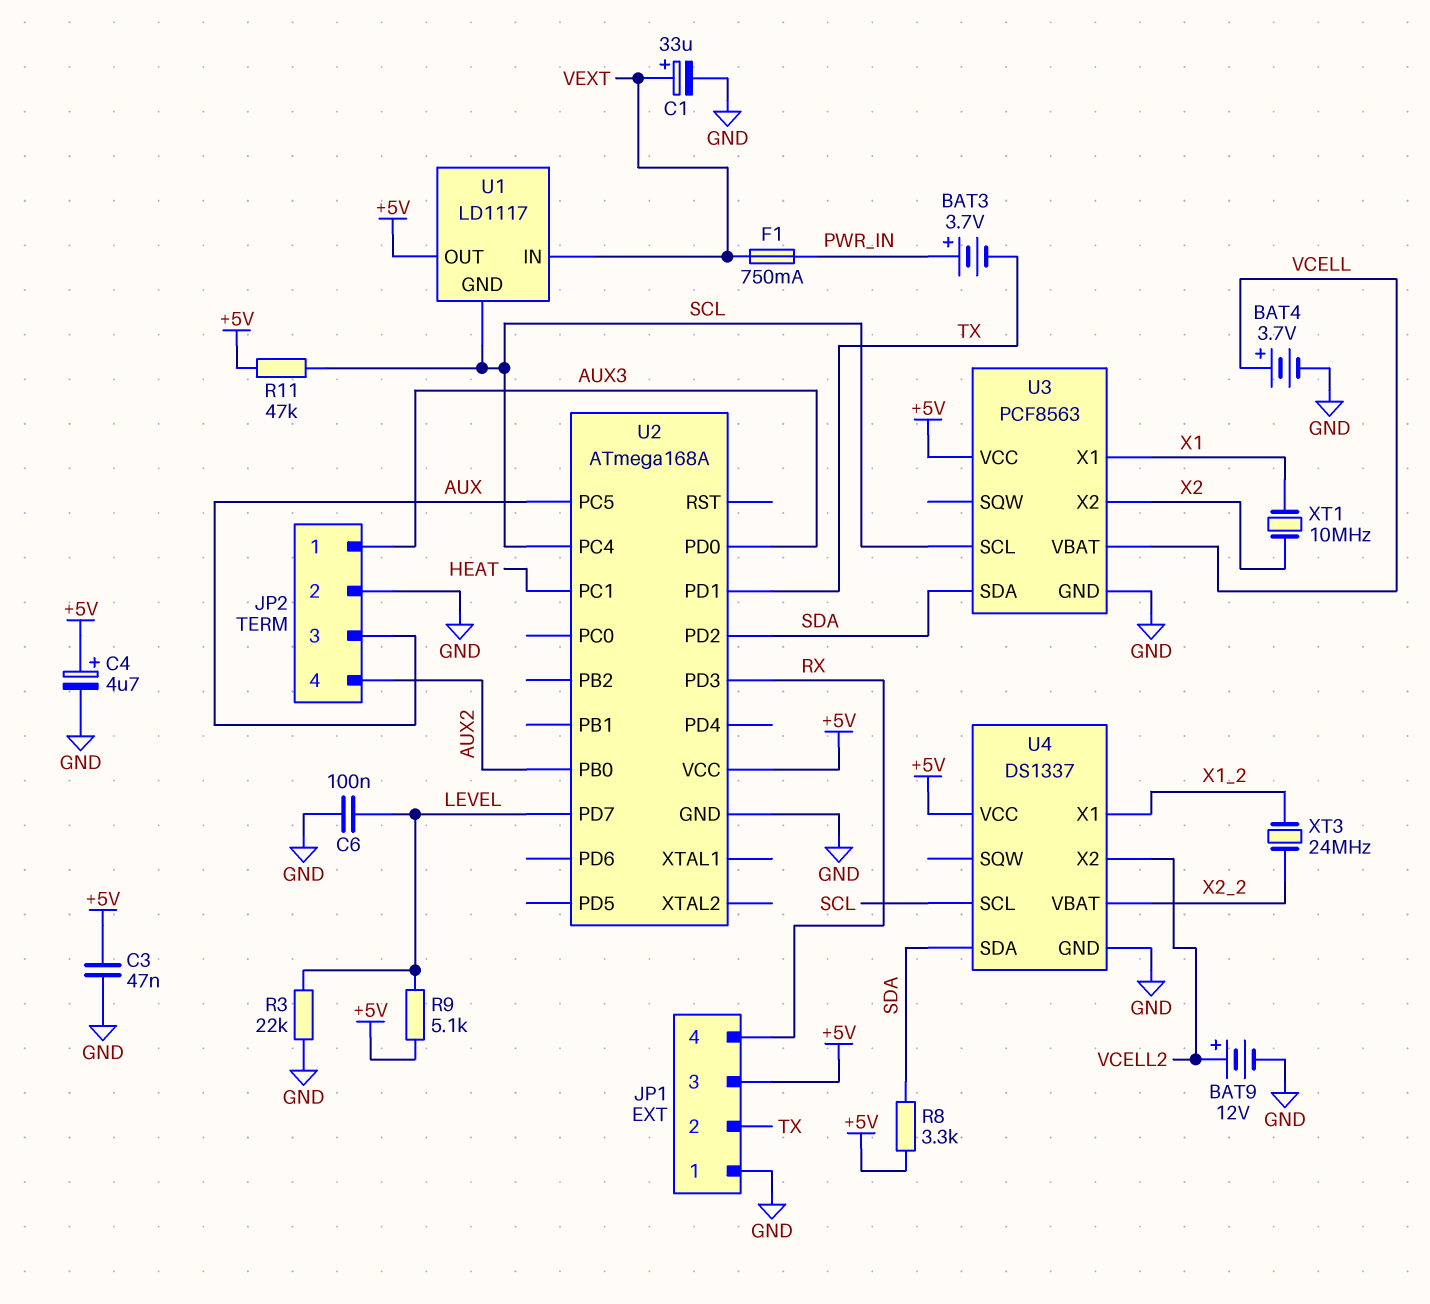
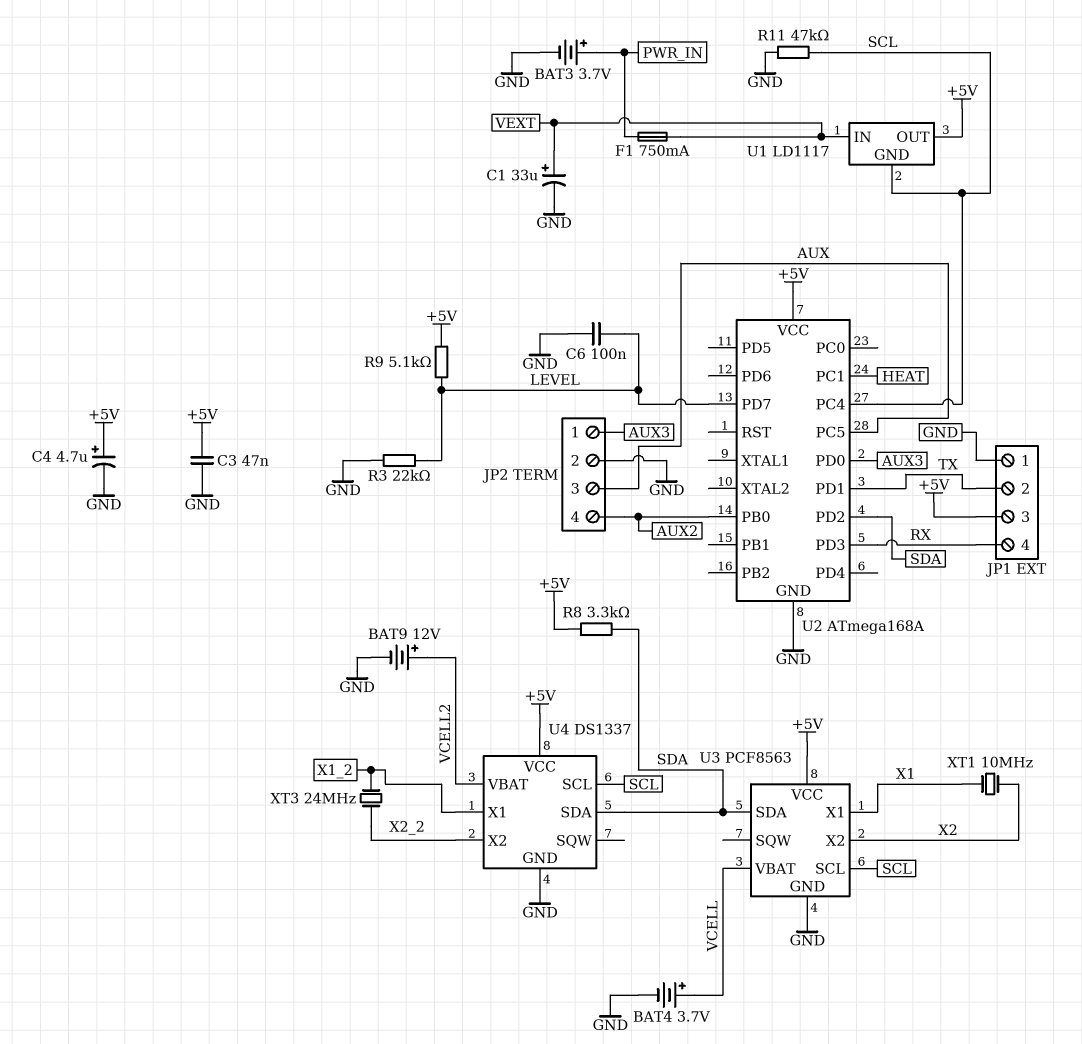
BAT3: 3.7V (plus PWR_IN, minus TX) -> 3.7V (plus PWR_IN, minus GND)
R11: 47k (+5V, SCL) -> 47k (GND, SCL)
U4 pin VBAT: X2_2 -> VCELL2
U4 pin X2: VCELL2 -> X2_2

